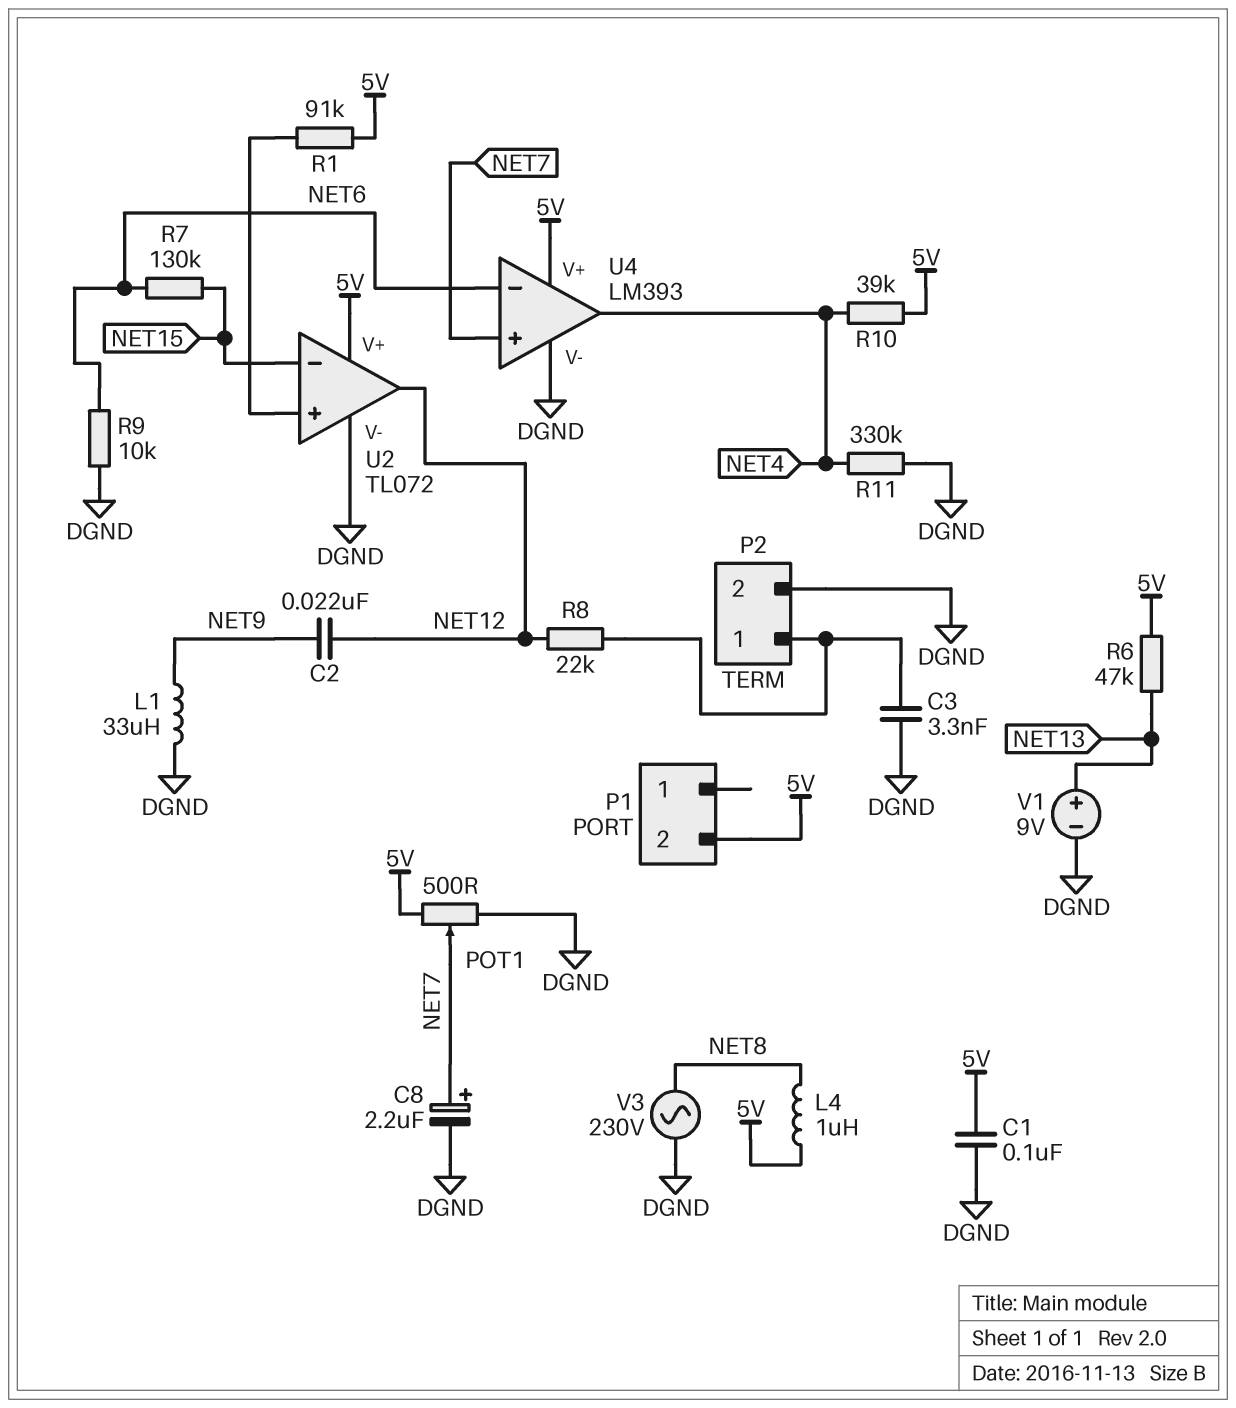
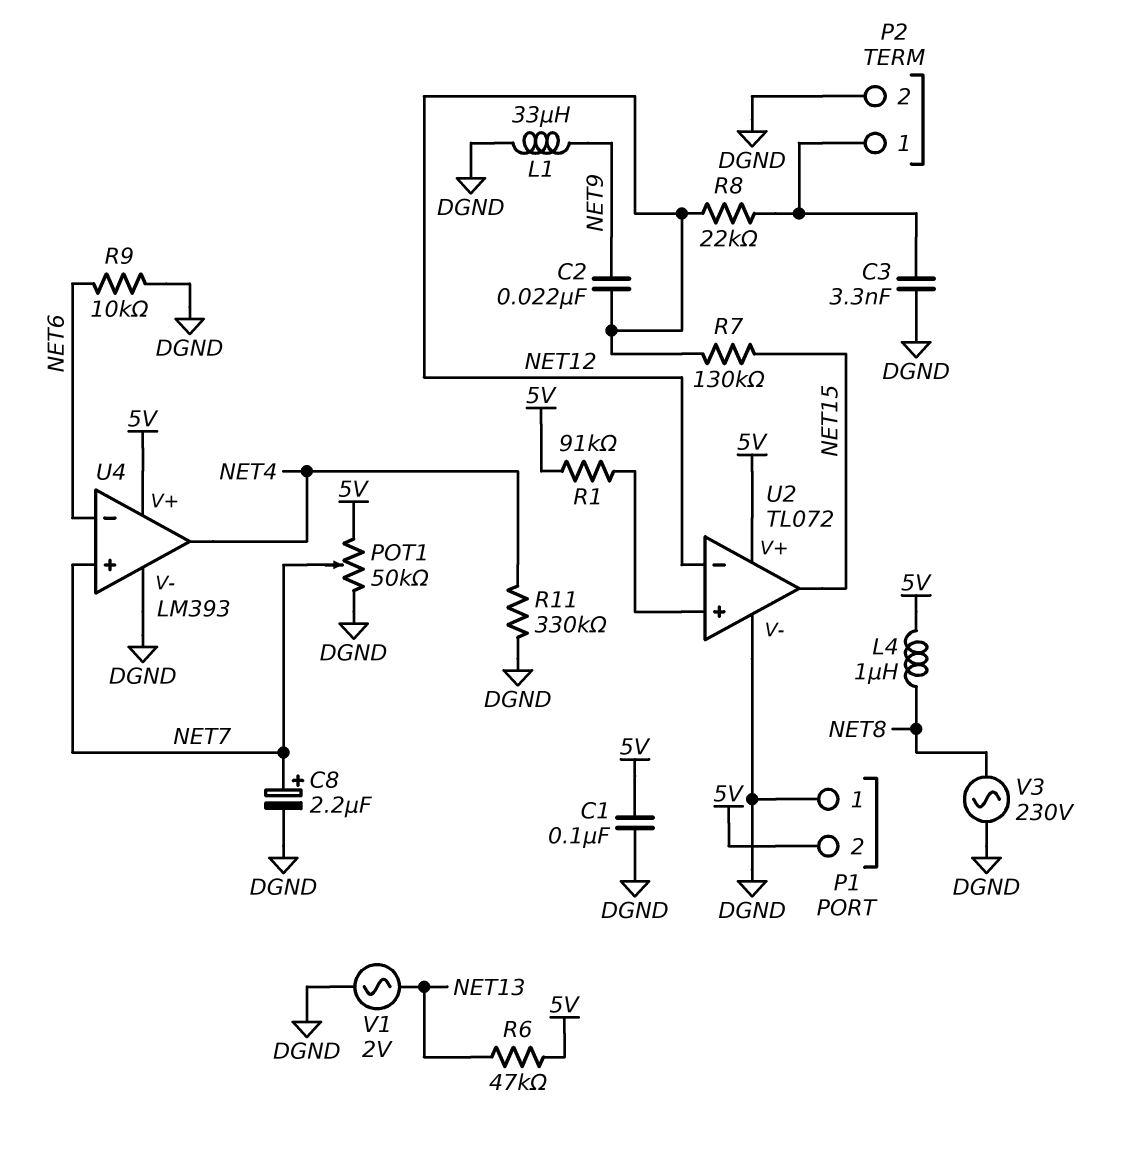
P1 pin 1: none -> DGND
POT1: 500 (5V, DGND, wiper NET7) -> 50k (5V, DGND, wiper NET7)
R7: 130k (NET6, NET15) -> 130k (NET12, NET15)
R10: 39k (5V, NET4) -> none
U2 pin in-: NET15 -> NET12
U2 pin out: NET12 -> NET15
V1: 9V (plus NET13, minus DGND) -> AC 2V (DGND, NET13)

